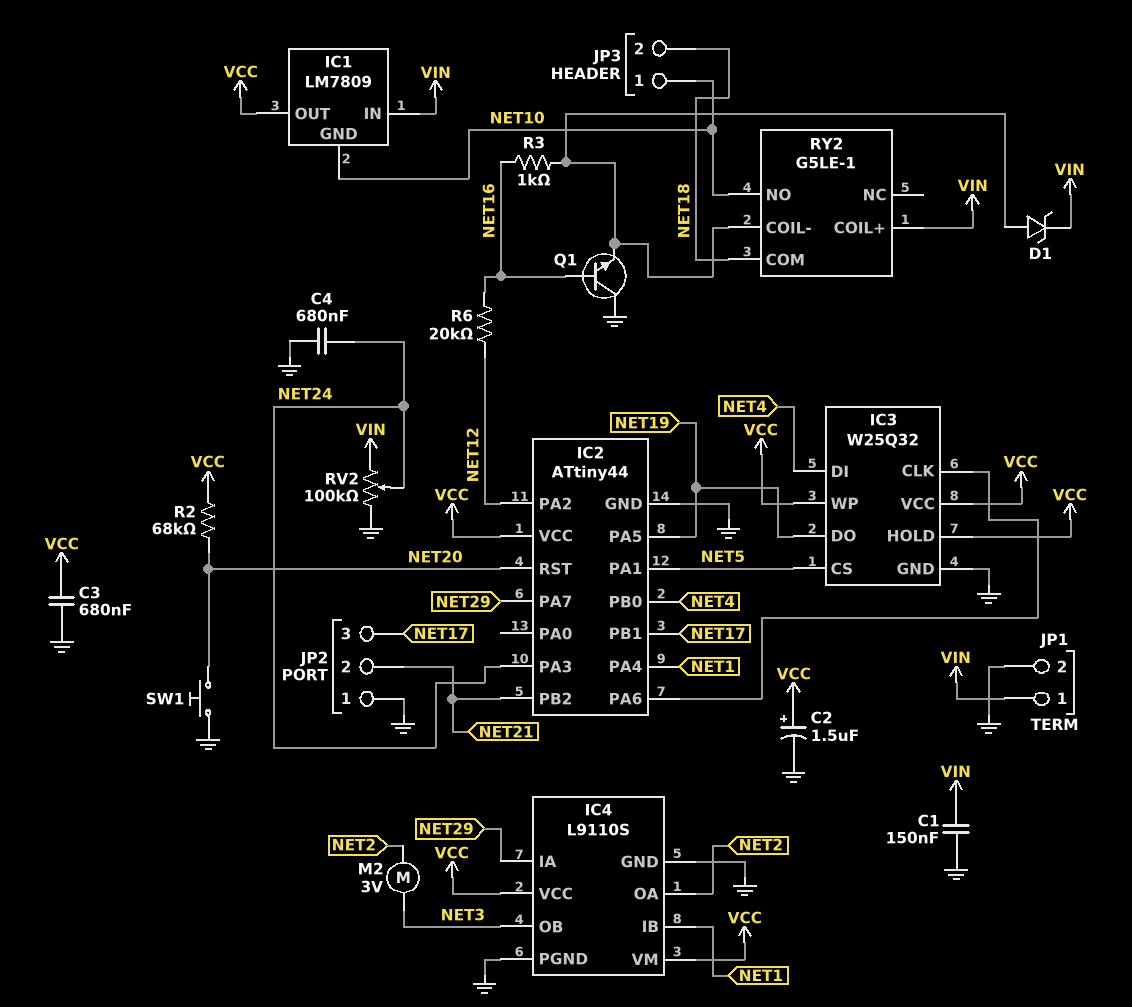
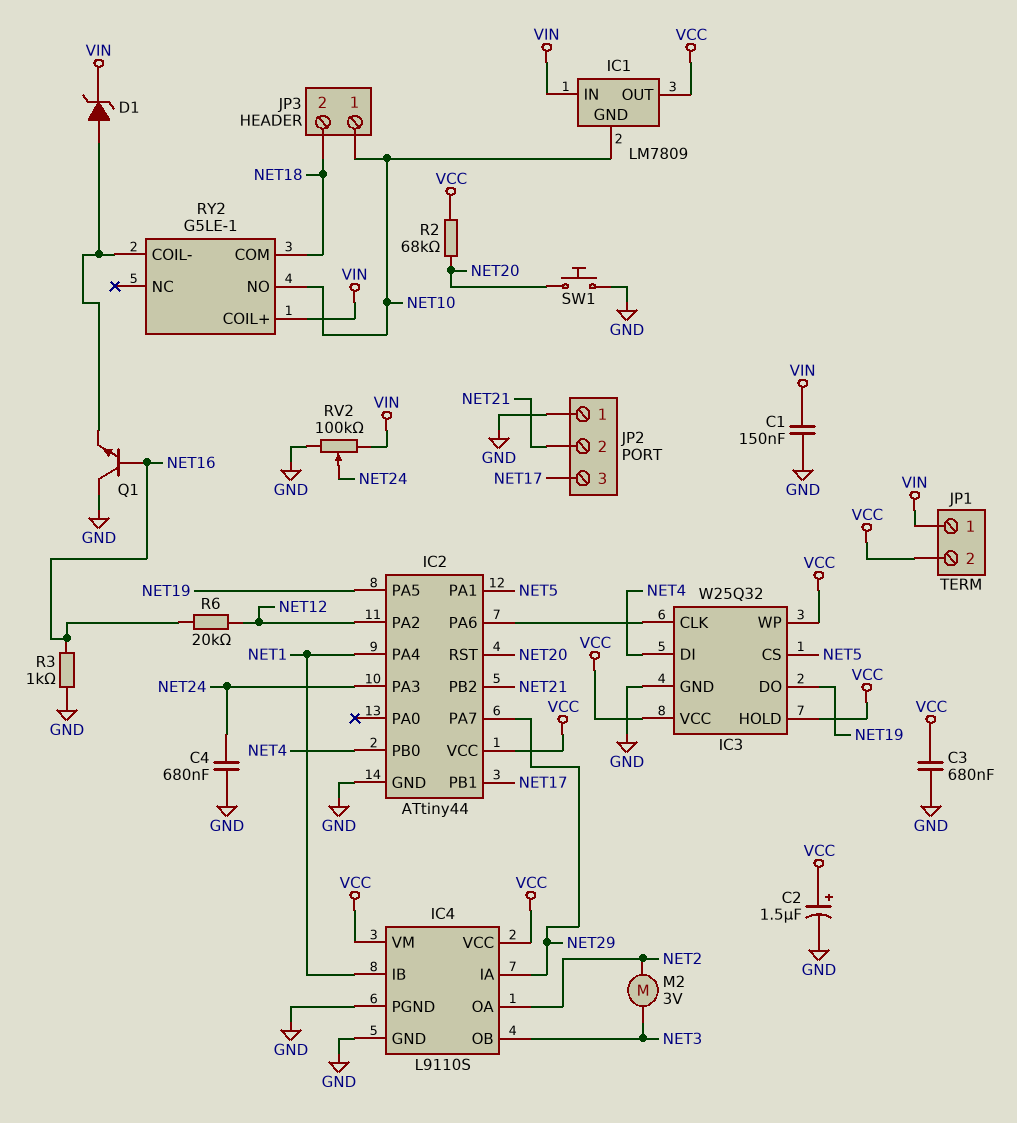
JP1 pin 2: GND -> VCC
R3: 1k (NET16, RY2/COIL-) -> 1k (GND, NET16)

